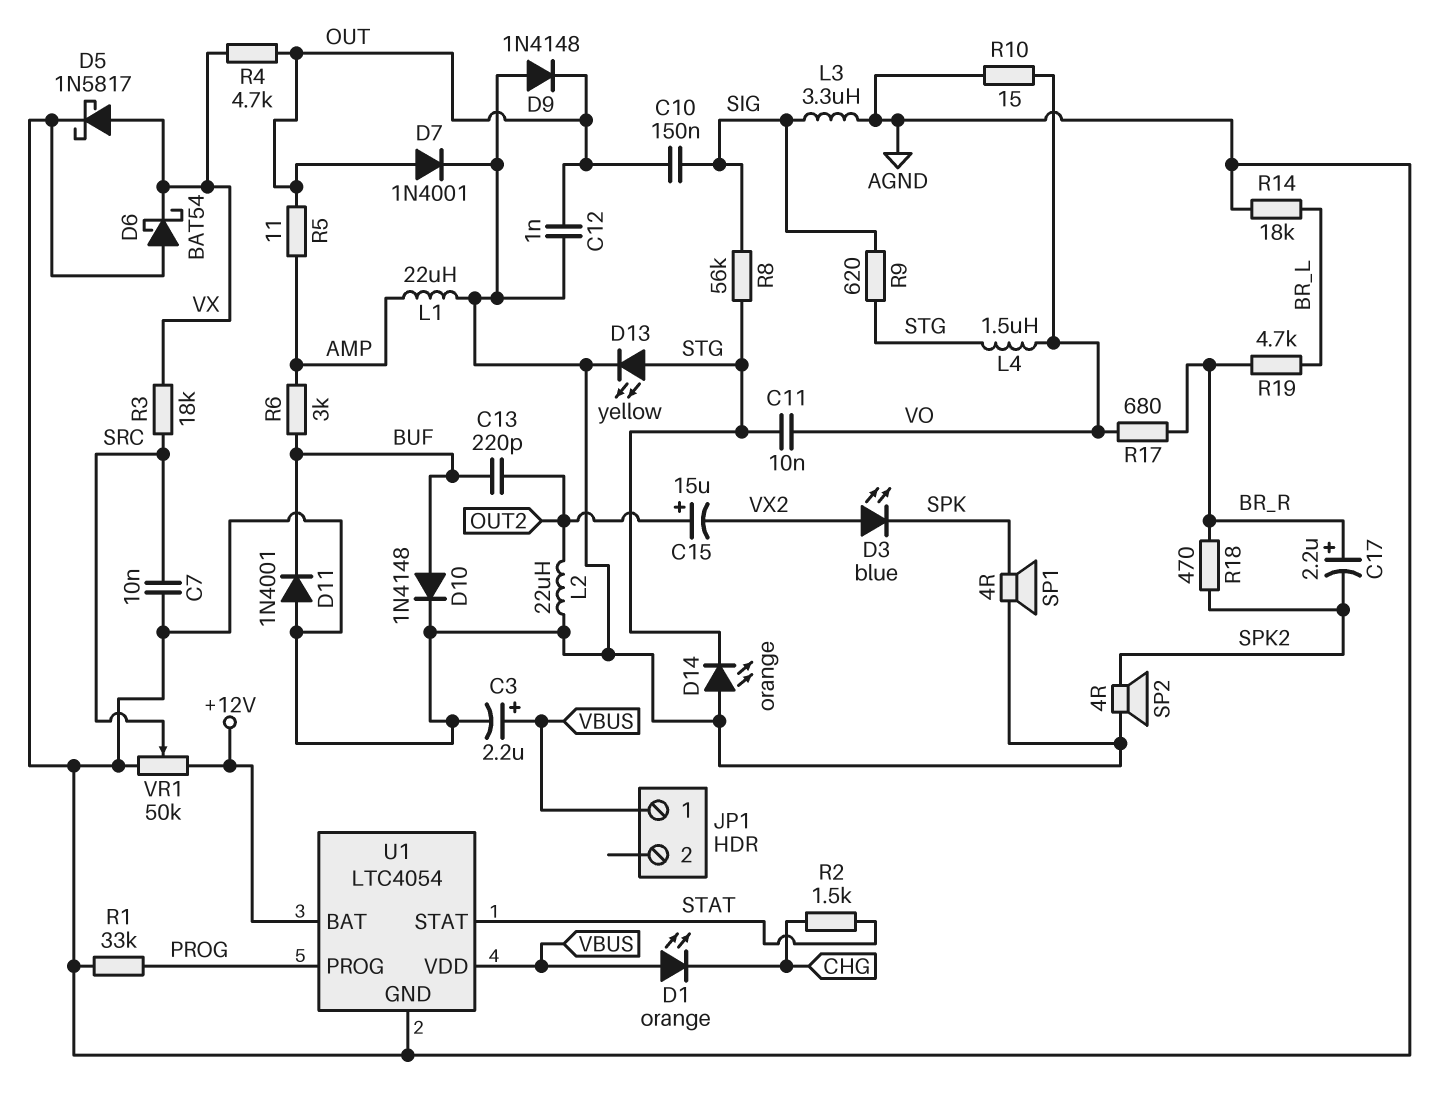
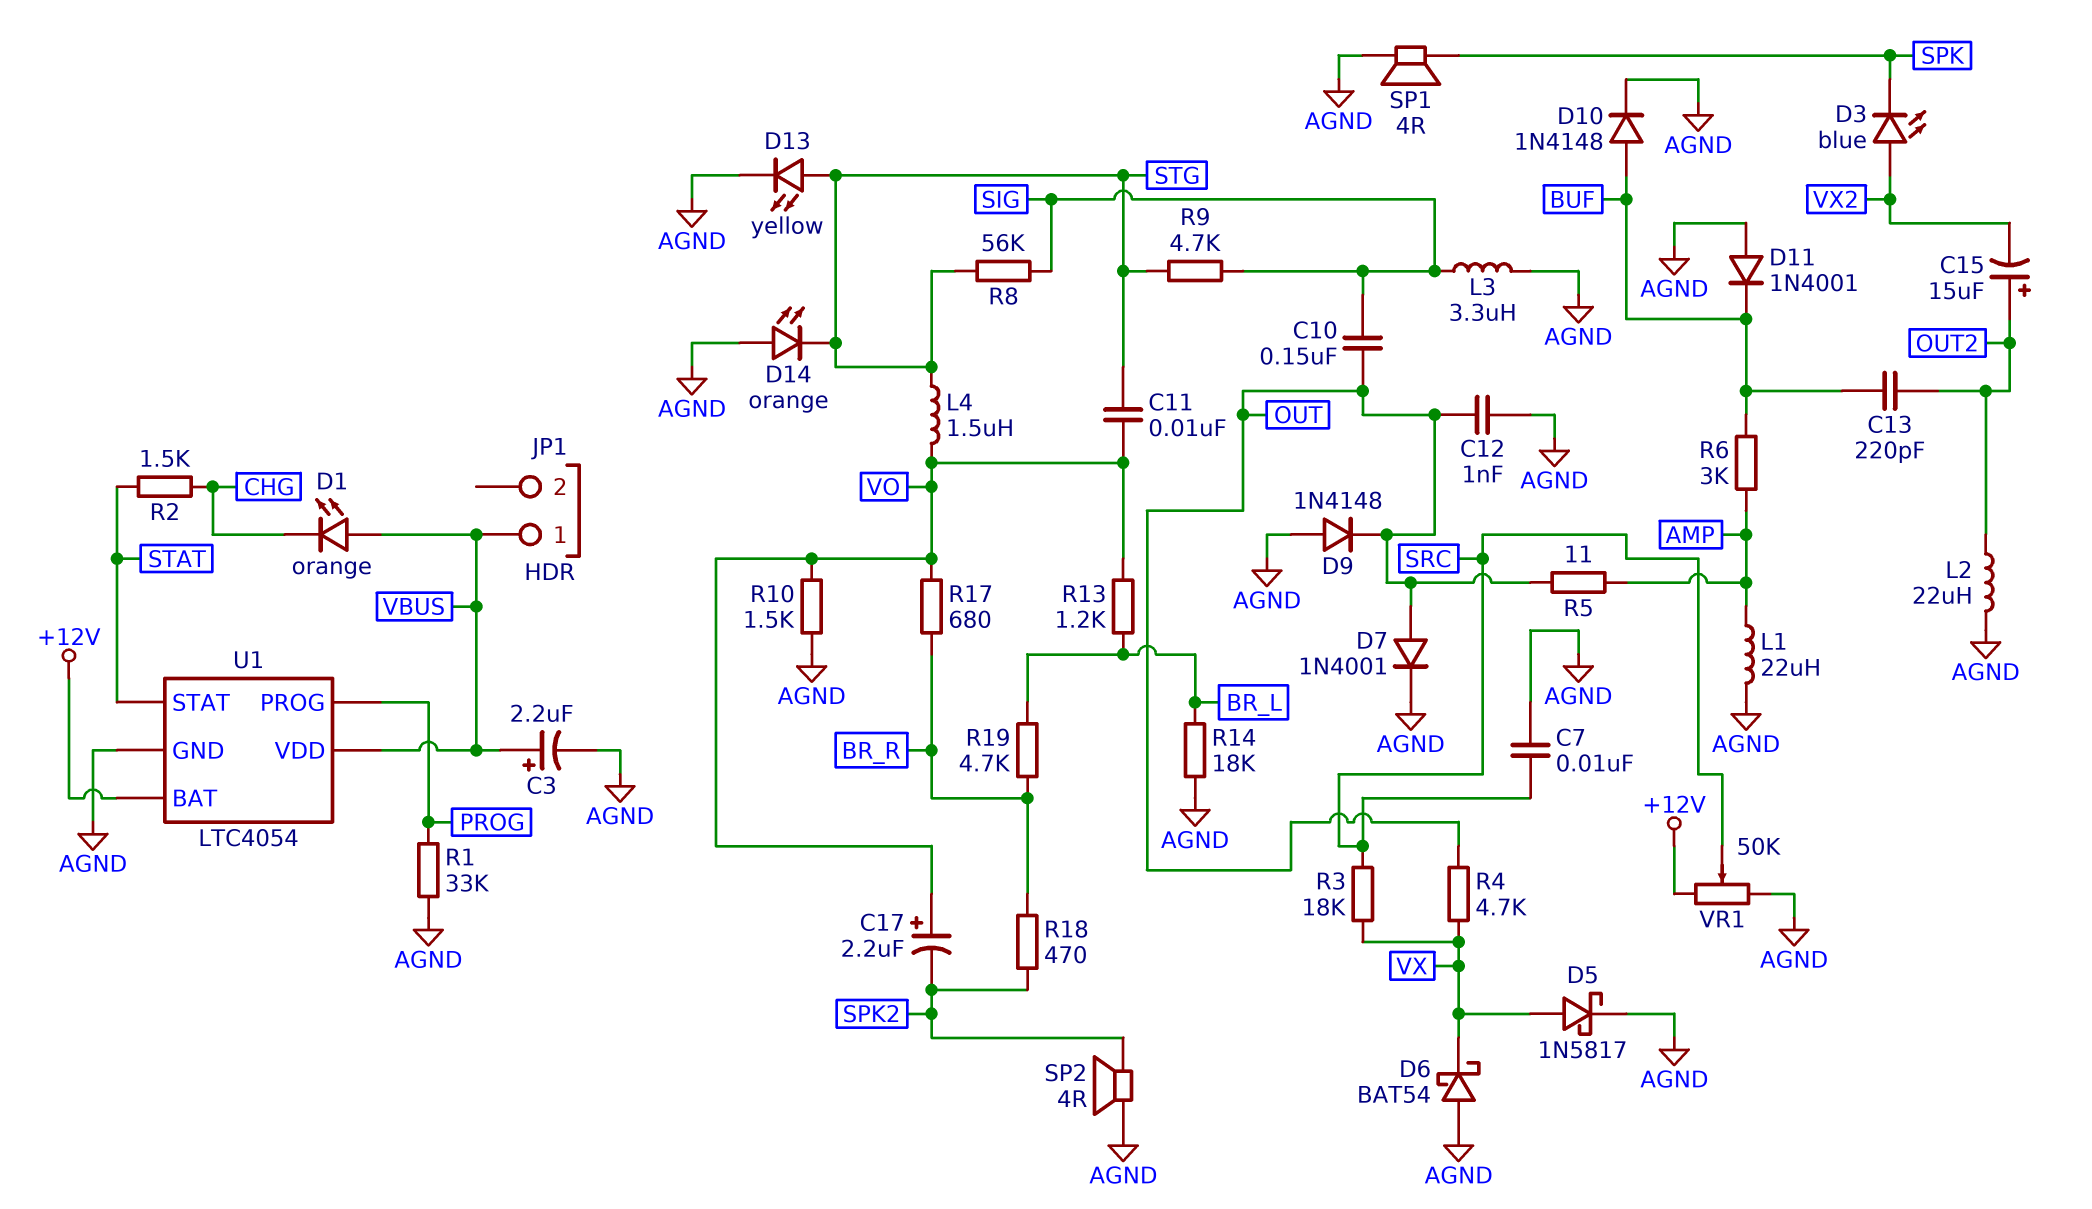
C17: 2.2uF (plus BR_R, minus SPK2) -> 2.2uF (plus VO, minus SPK2)
R9: 620 (SIG, STG) -> 4.7k (SIG, STG)
R10: 15 (AGND, VO) -> 1.5k (AGND, VO)
R13: none -> 1.2k (BR_L, VO)

